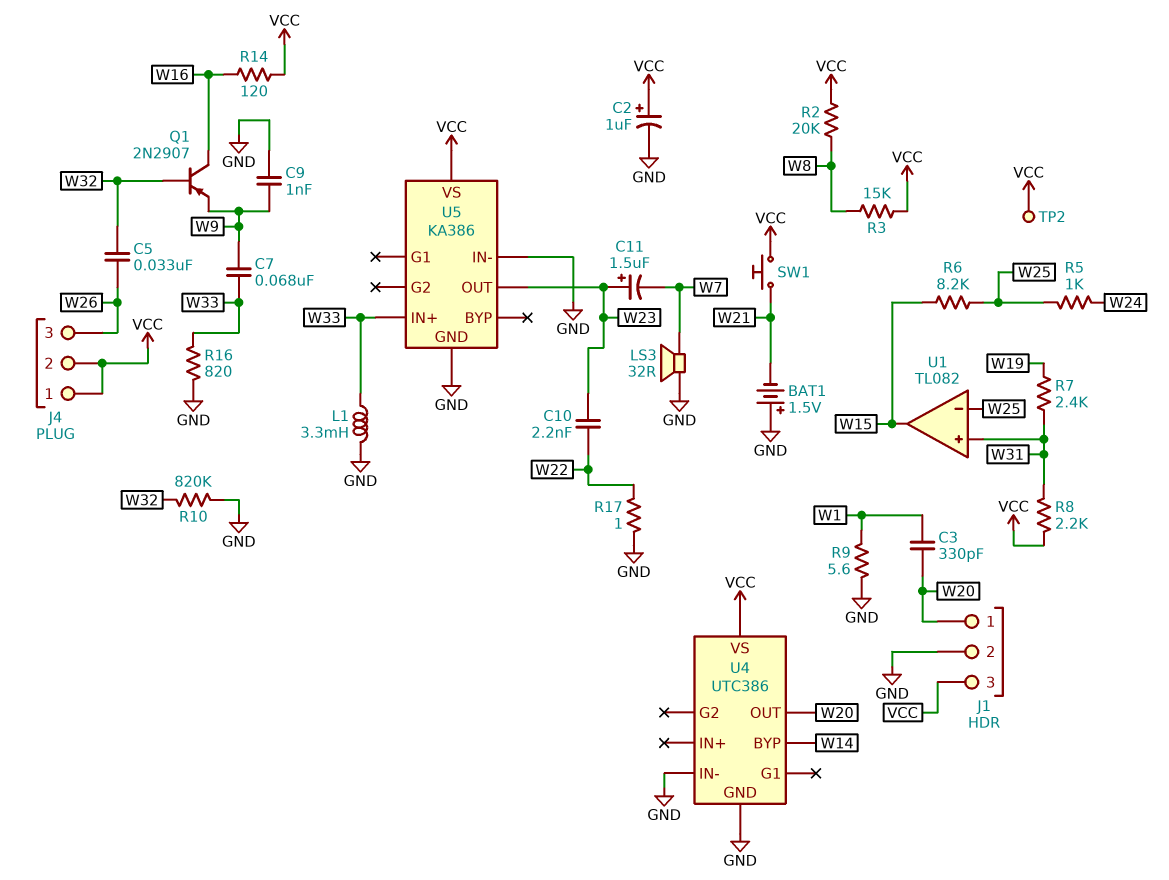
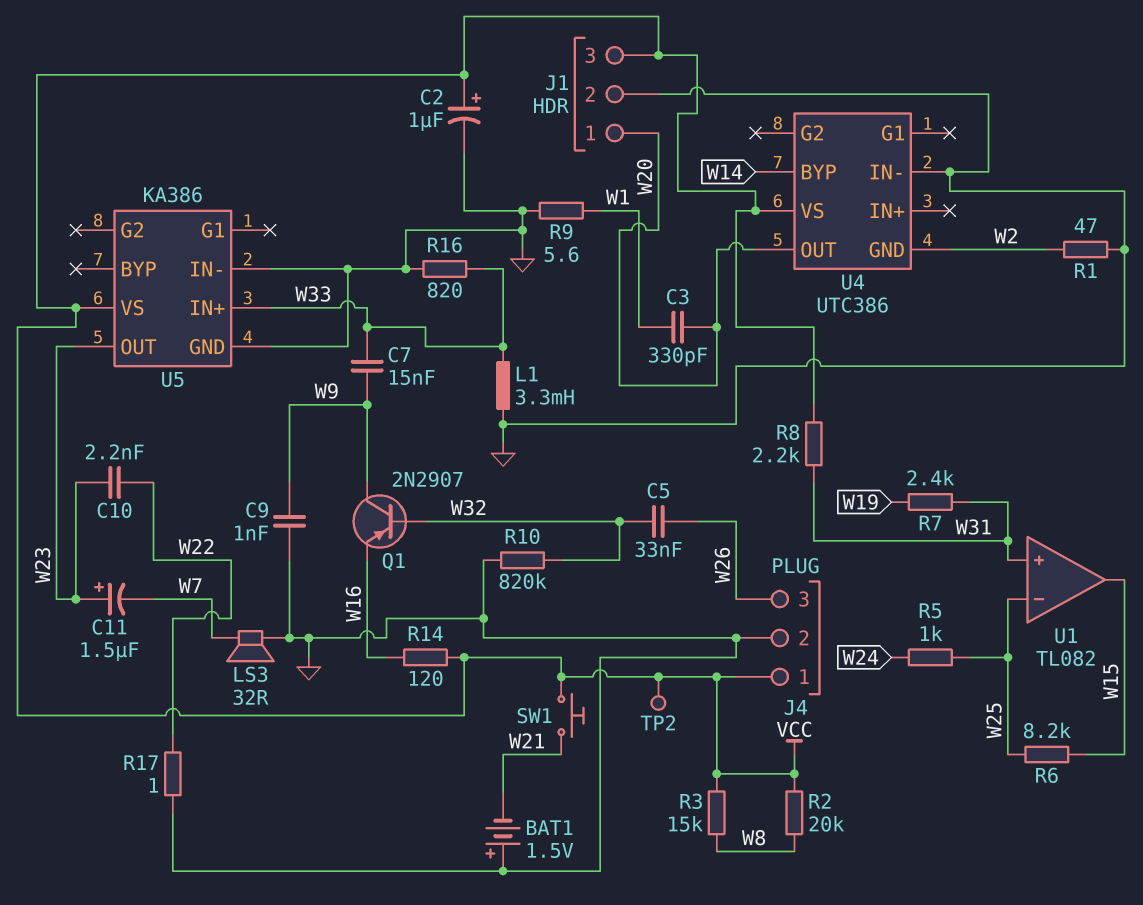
C7: 68nF (W9, W33) -> 15nF (W9, W33)
J4 pin 2: VCC -> GND
Q1: PNP 2N2907 (B W32, C W16, E W9) -> PNP 2N2907 (B W32, C W9, E W16)
R1: none -> 47 (GND, W2)
U4 pin GND: GND -> W2

